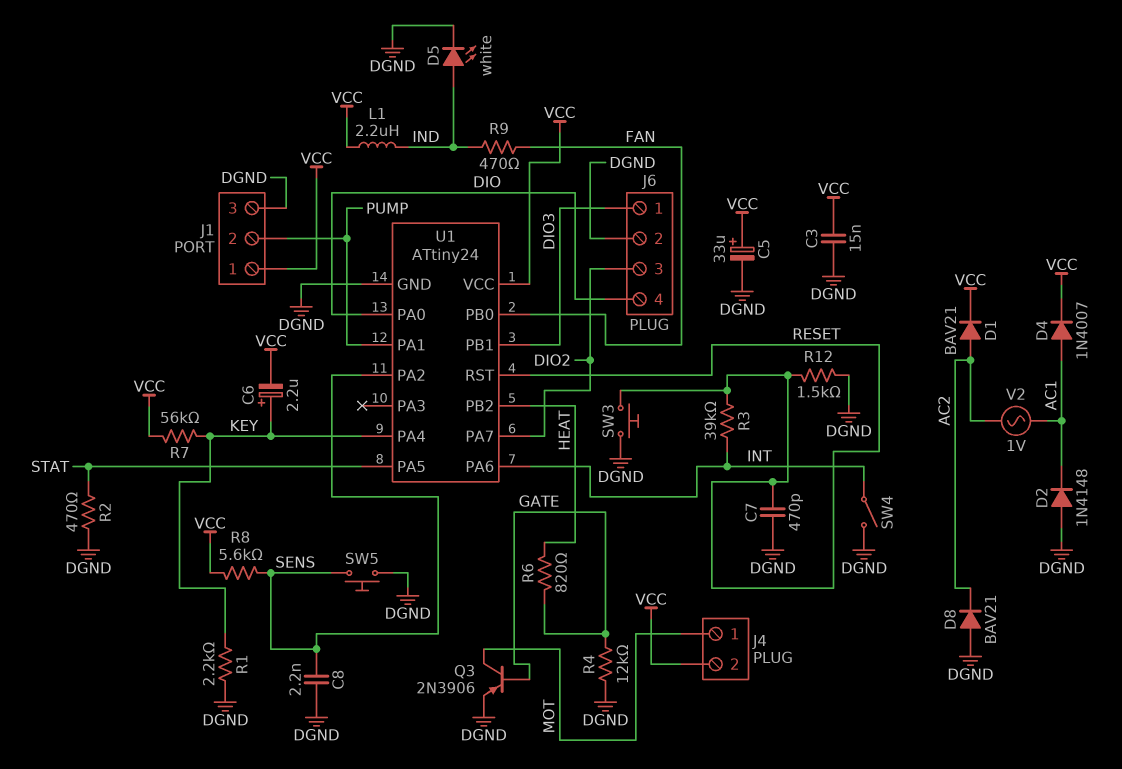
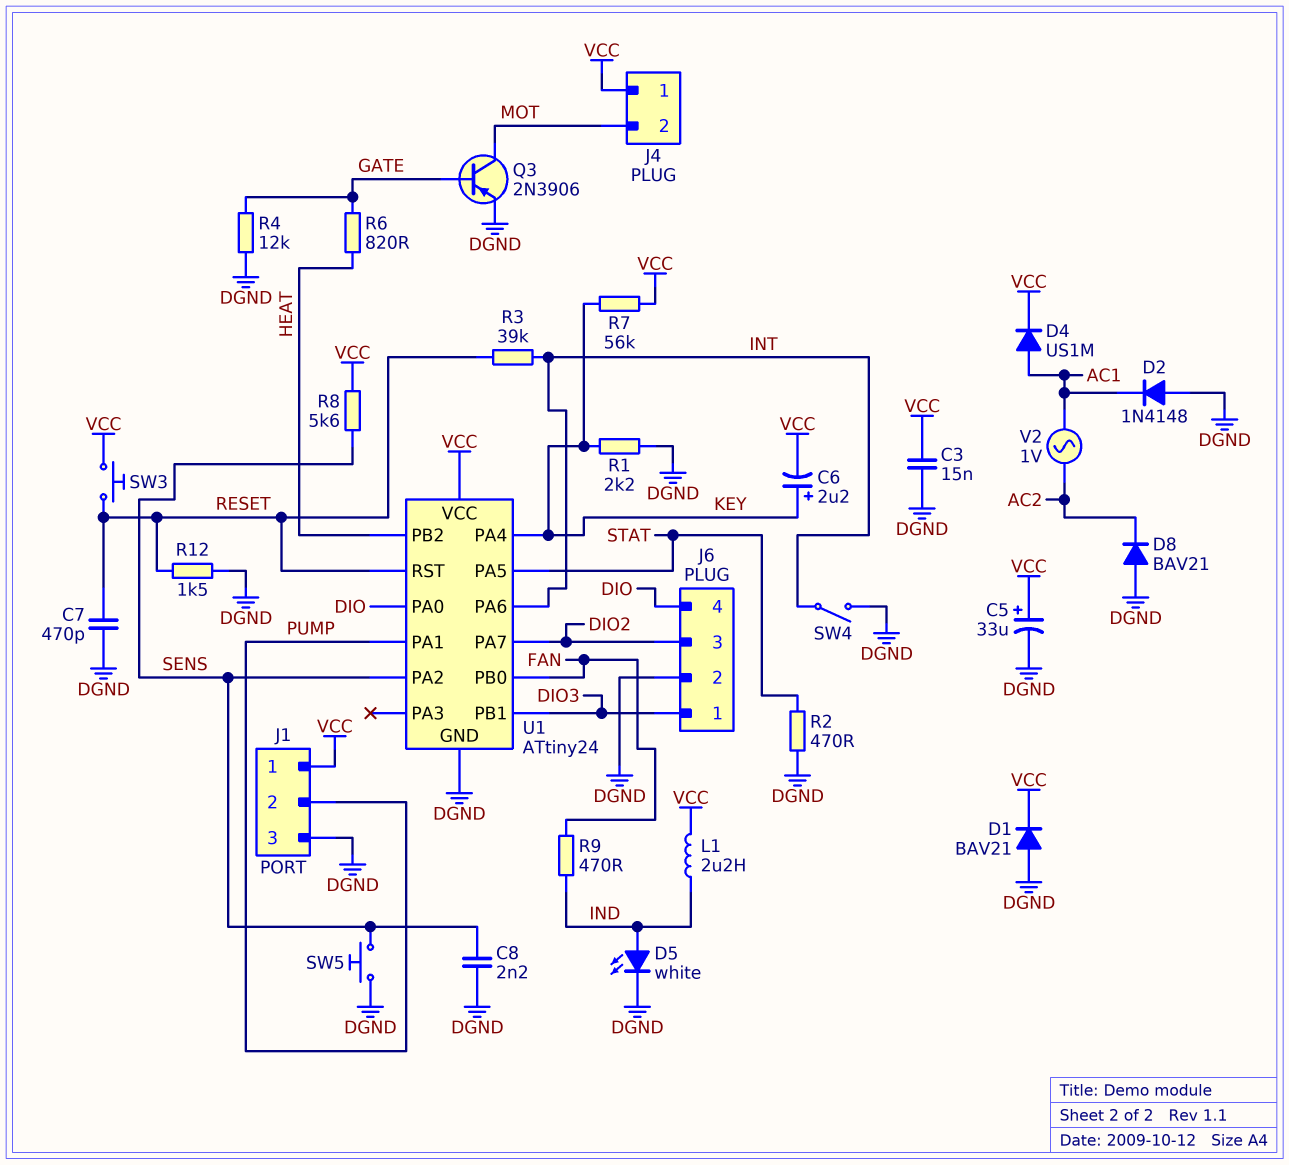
D1: diode BAV21 (A AC2, K VCC) -> diode BAV21 (A DGND, K VCC)
D4: diode 1N4007 (A AC1, K VCC) -> diode US1M (A AC1, K VCC)
J4 pin 1: MOT -> VCC
J4 pin 2: VCC -> MOT
SW3: button (DGND, RESET) -> button (RESET, VCC)

